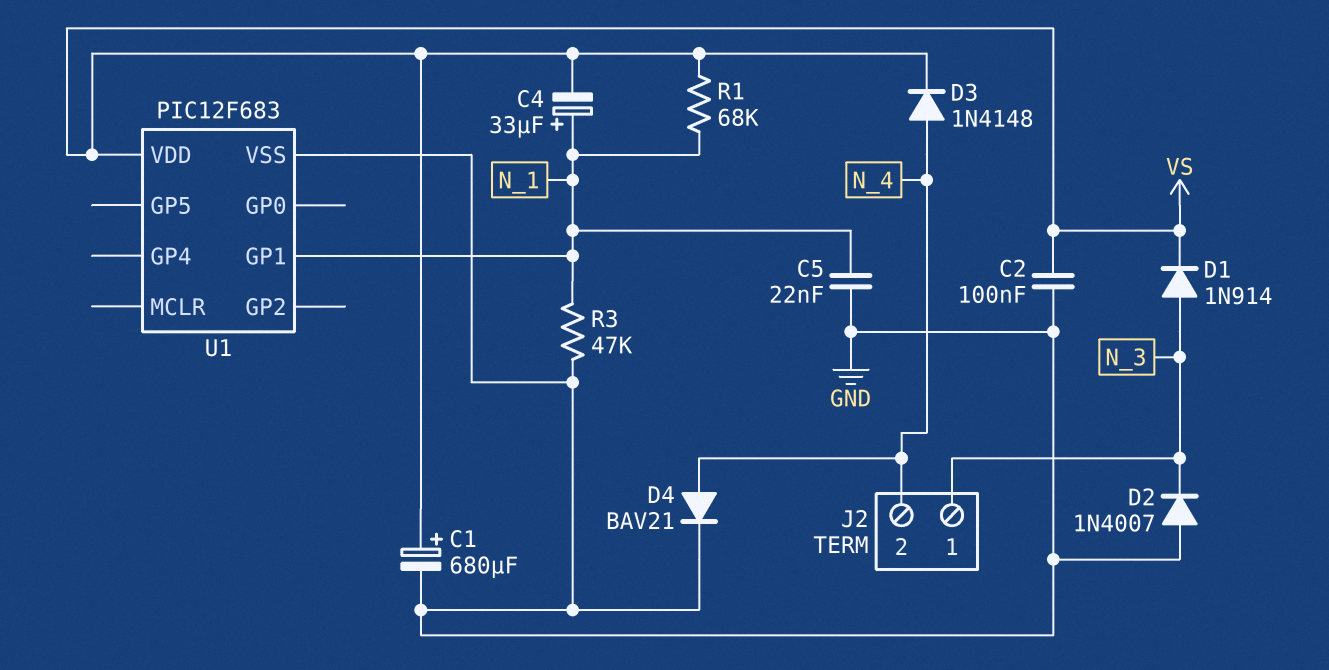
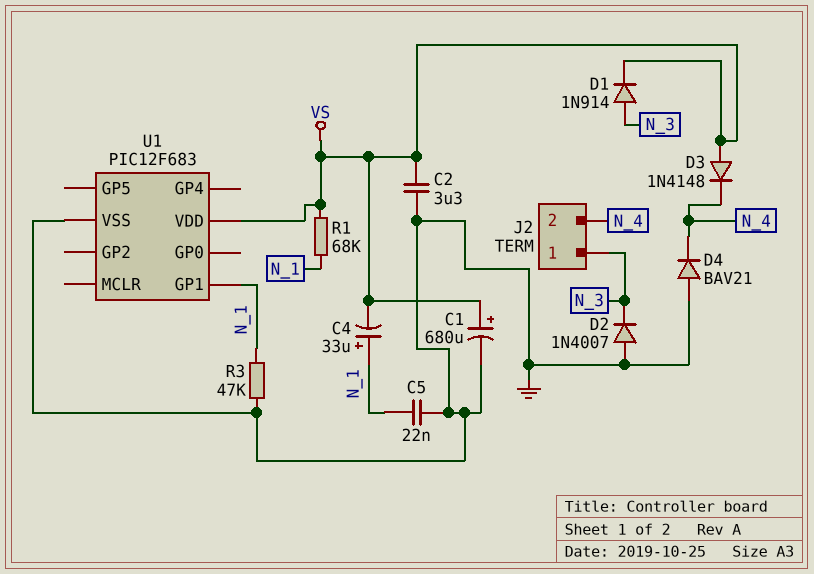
C2: 100nF (GND, VS) -> 3.3uF (GND, VS)
D3: diode 1N4148 (A N_4, K VS) -> diode 1N4148 (A VS, K N_4)
D4: diode BAV21 (A N_4, K GND) -> diode BAV21 (A GND, K N_4)

